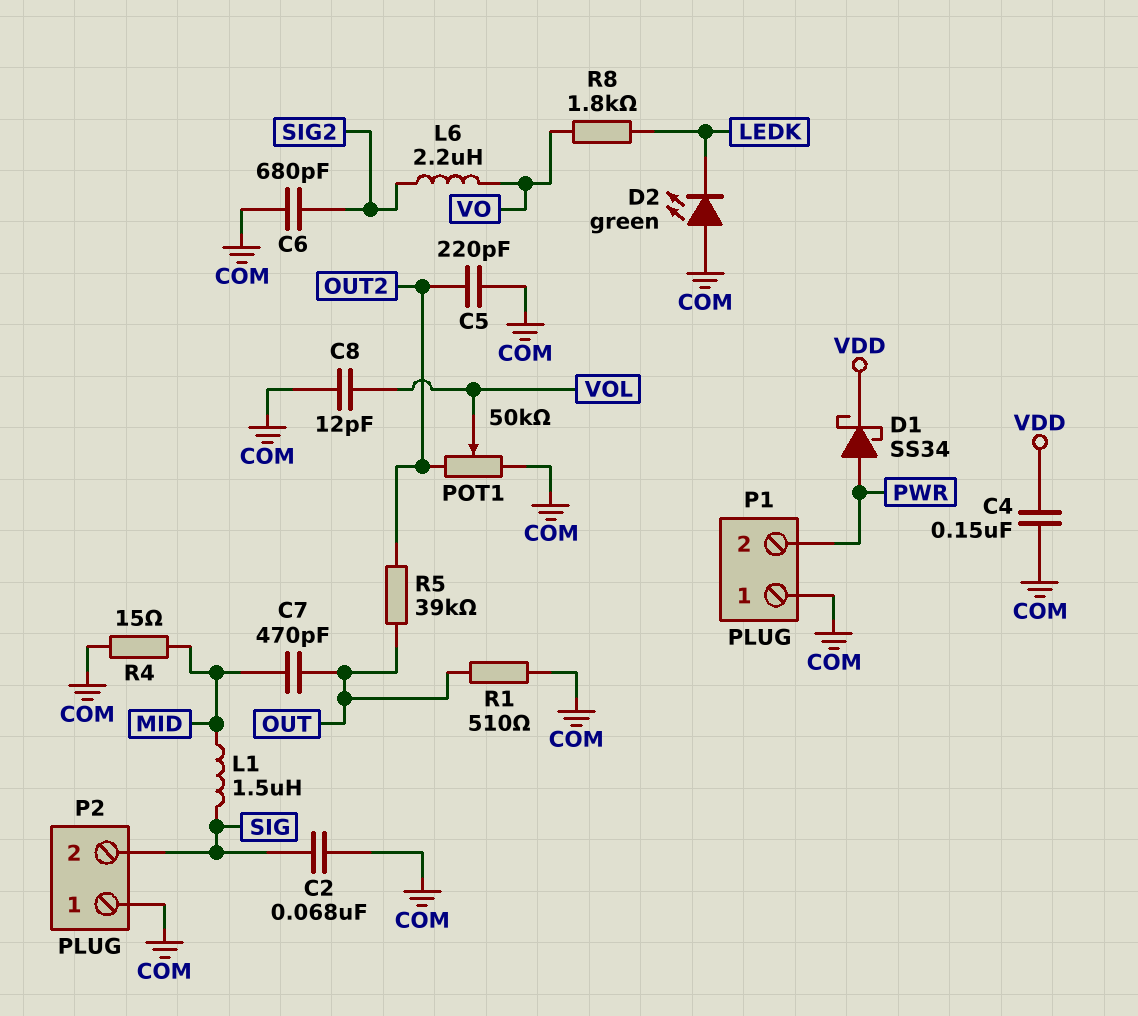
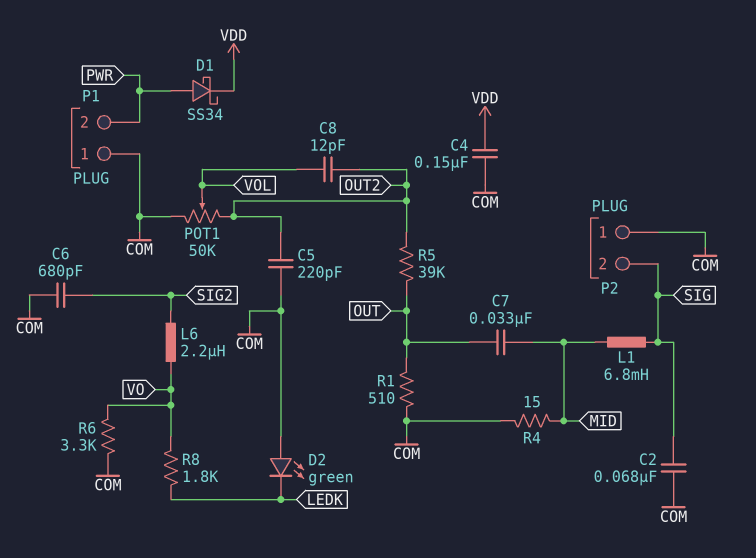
C7: 470pF (MID, OUT) -> 33nF (MID, OUT)
C8: 12pF (COM, VOL) -> 12pF (OUT2, VOL)
L1: 1.5uH (MID, SIG) -> 6.8mH (MID, SIG)
R6: none -> 3.3k (COM, VO)

